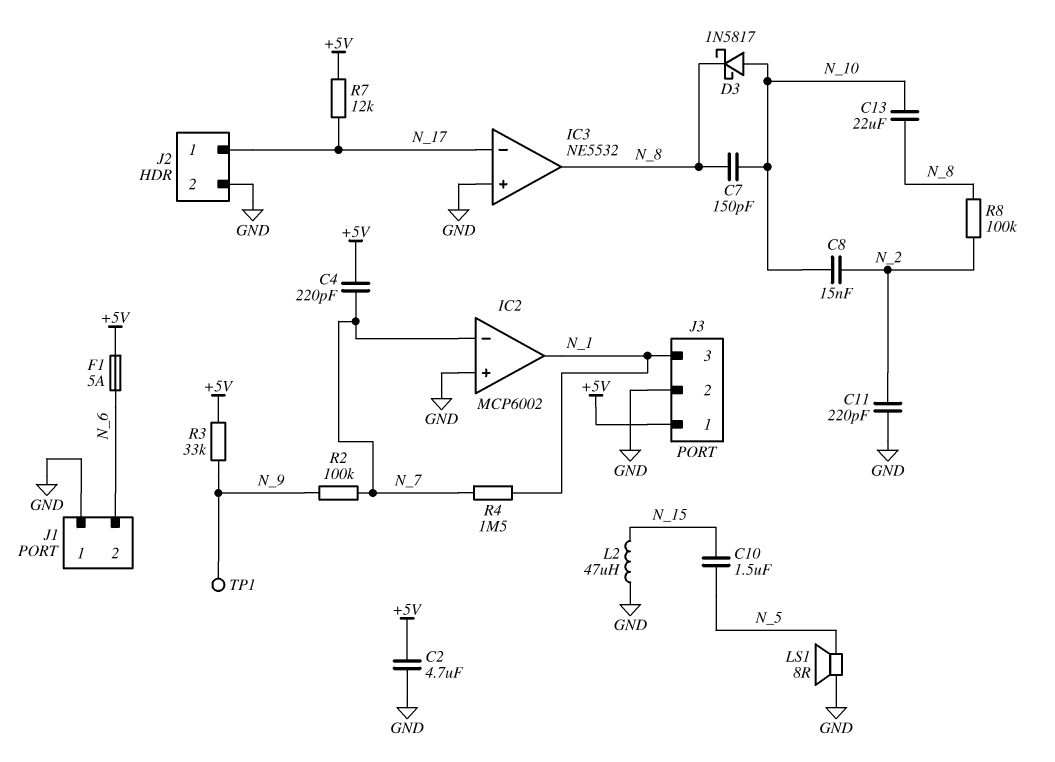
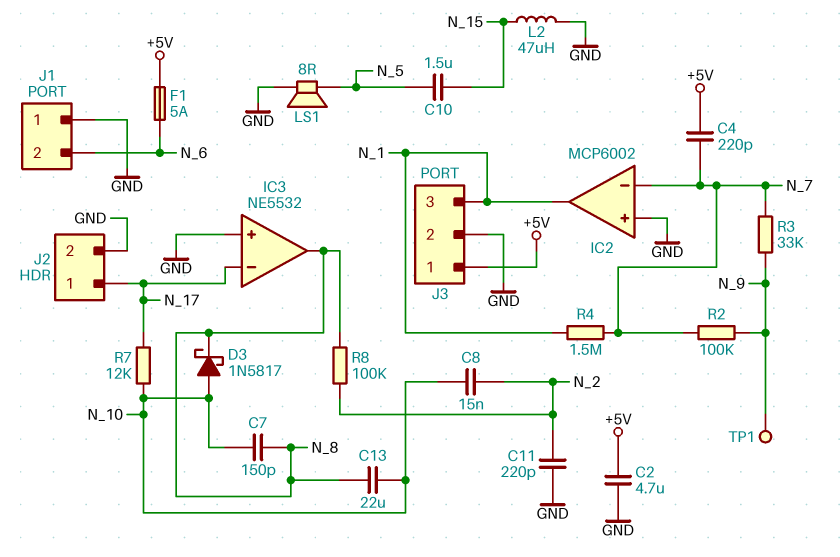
R3: 33k (+5V, N_9) -> 33k (N_7, N_9)
R7: 12k (+5V, N_17) -> 12k (N_10, N_17)

